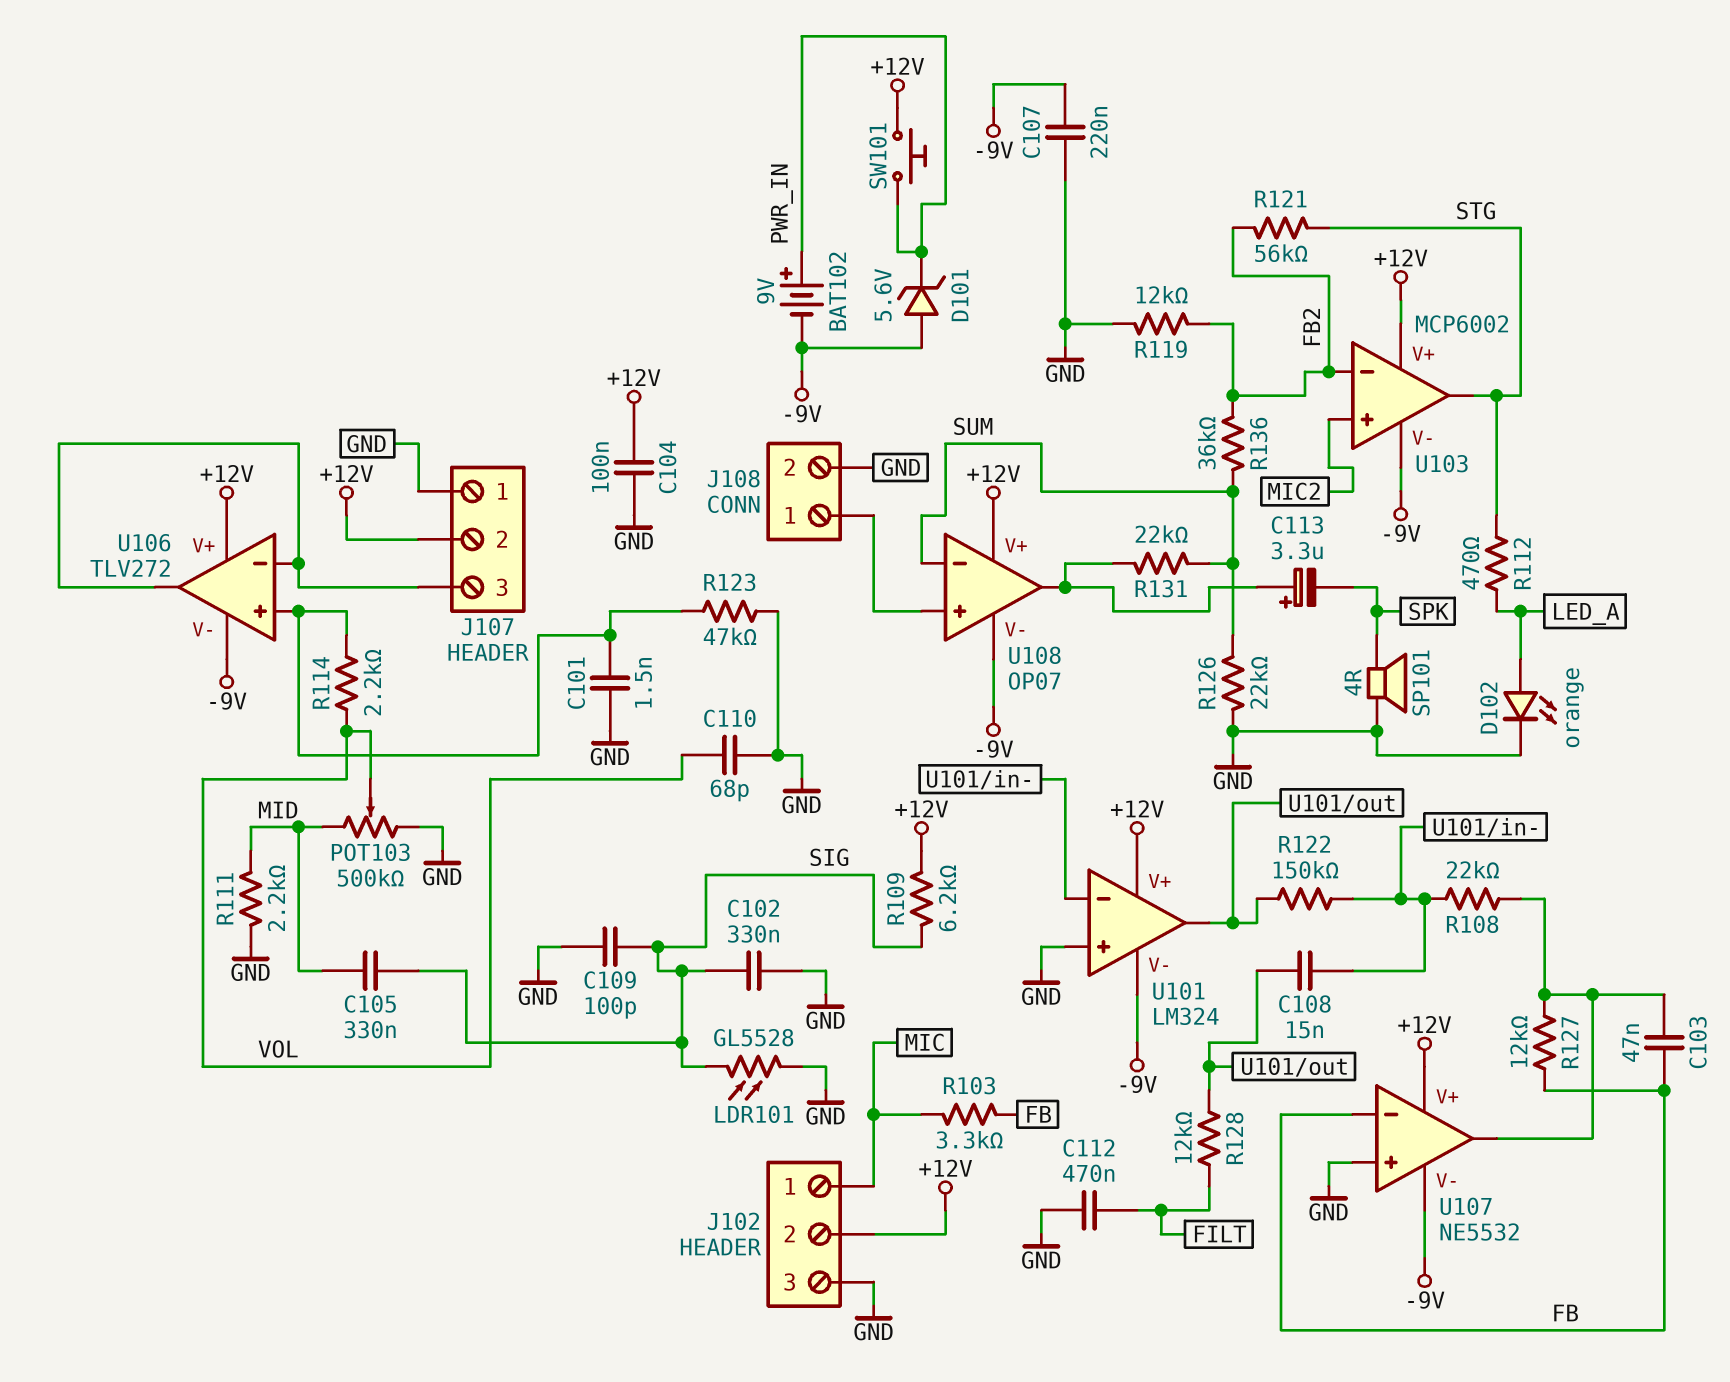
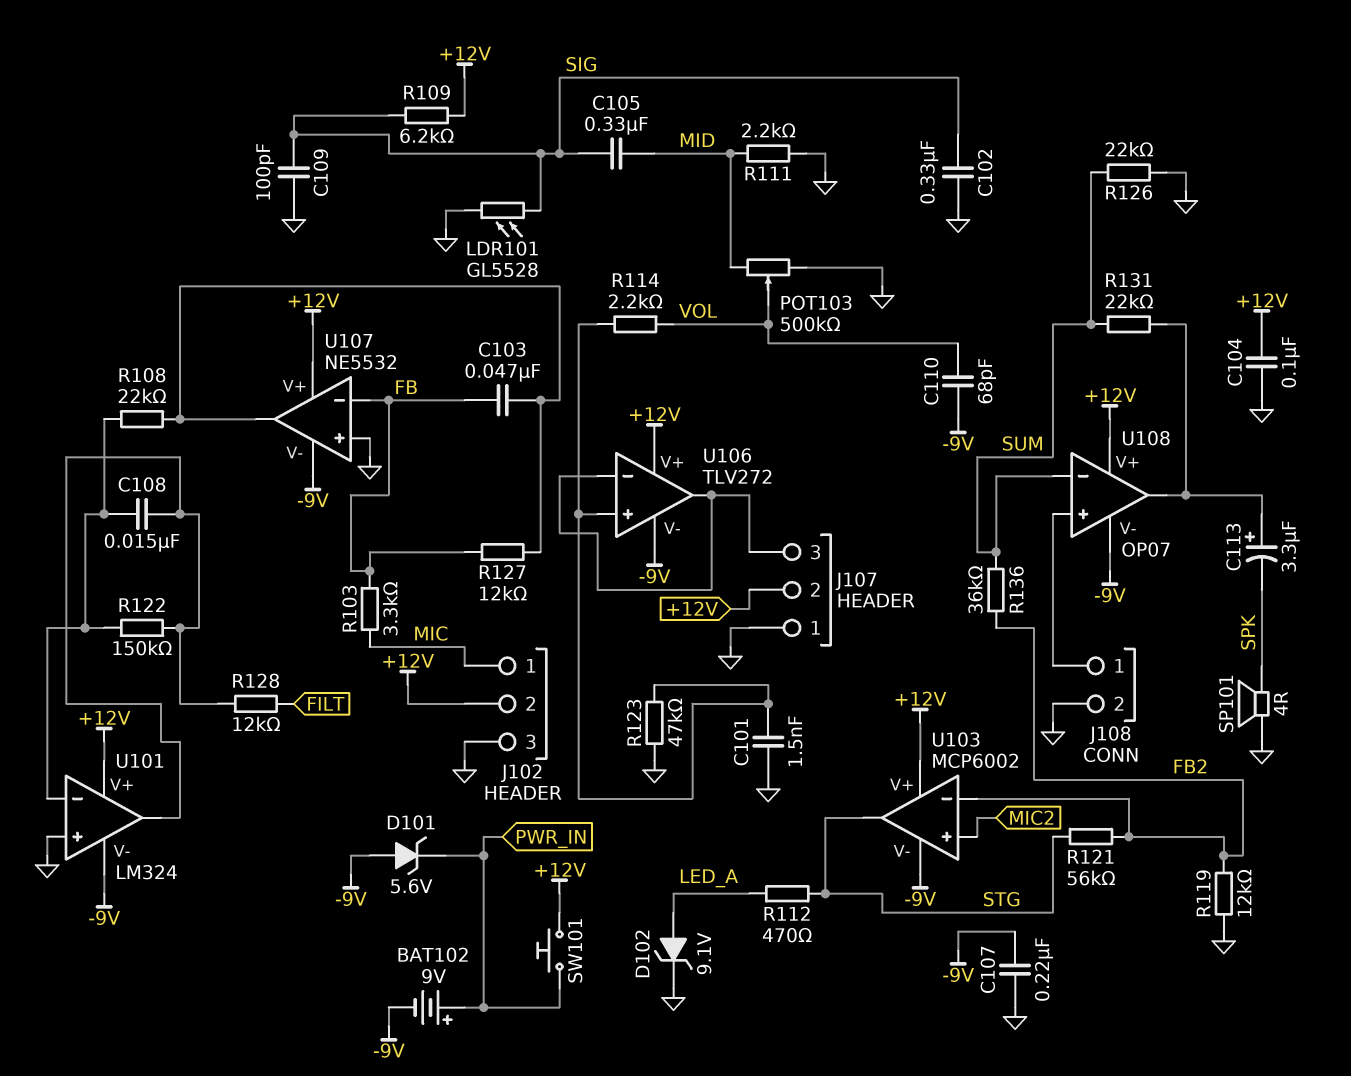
C110: 68pF (GND, VOL) -> 68pF (-9V, VOL)
C112: 470nF (FILT, GND) -> none
D102: LED orange (A LED_A, K GND) -> zener 9.1V (A LED_A, K GND)

